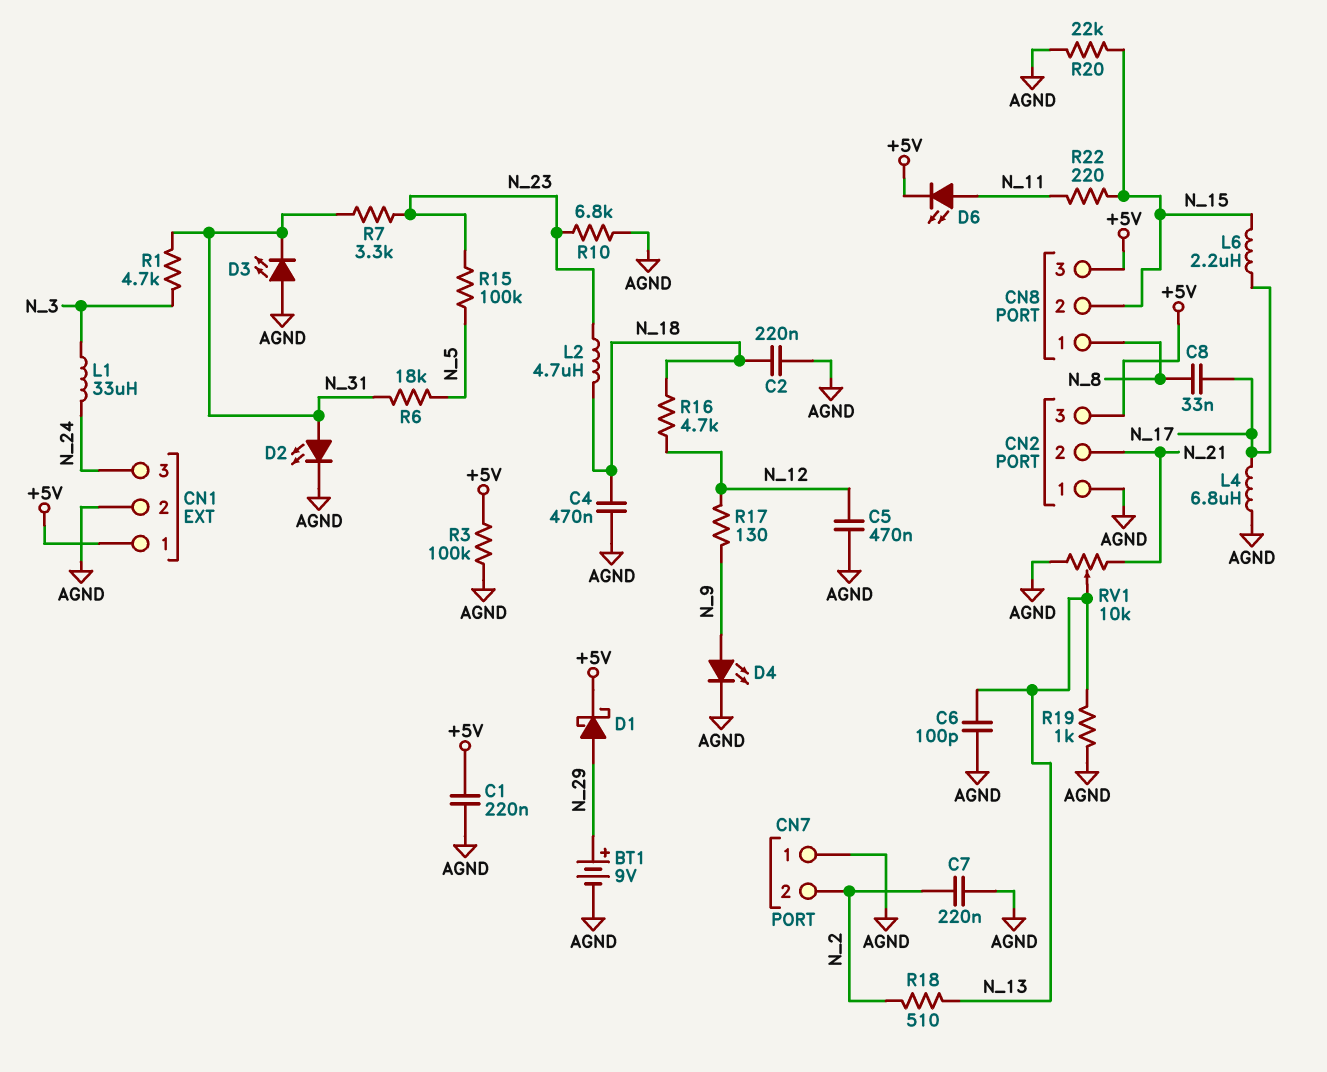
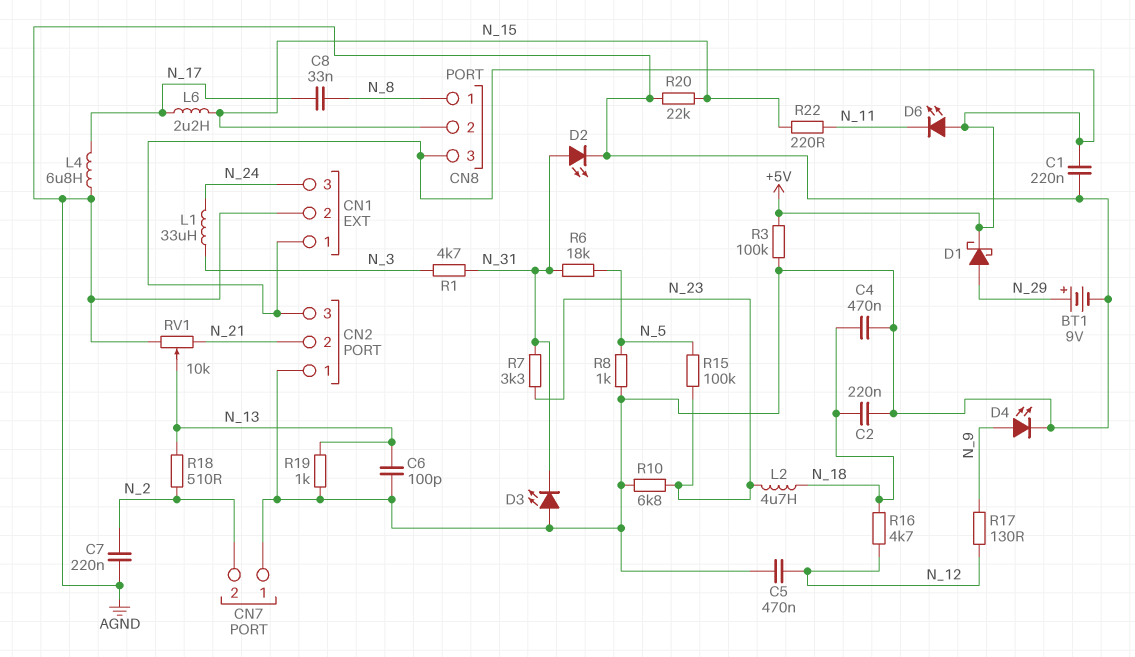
D6: LED (A N_11, K +5V) -> LED (A +5V, K N_11)
R8: none -> 1k (AGND, N_5)

